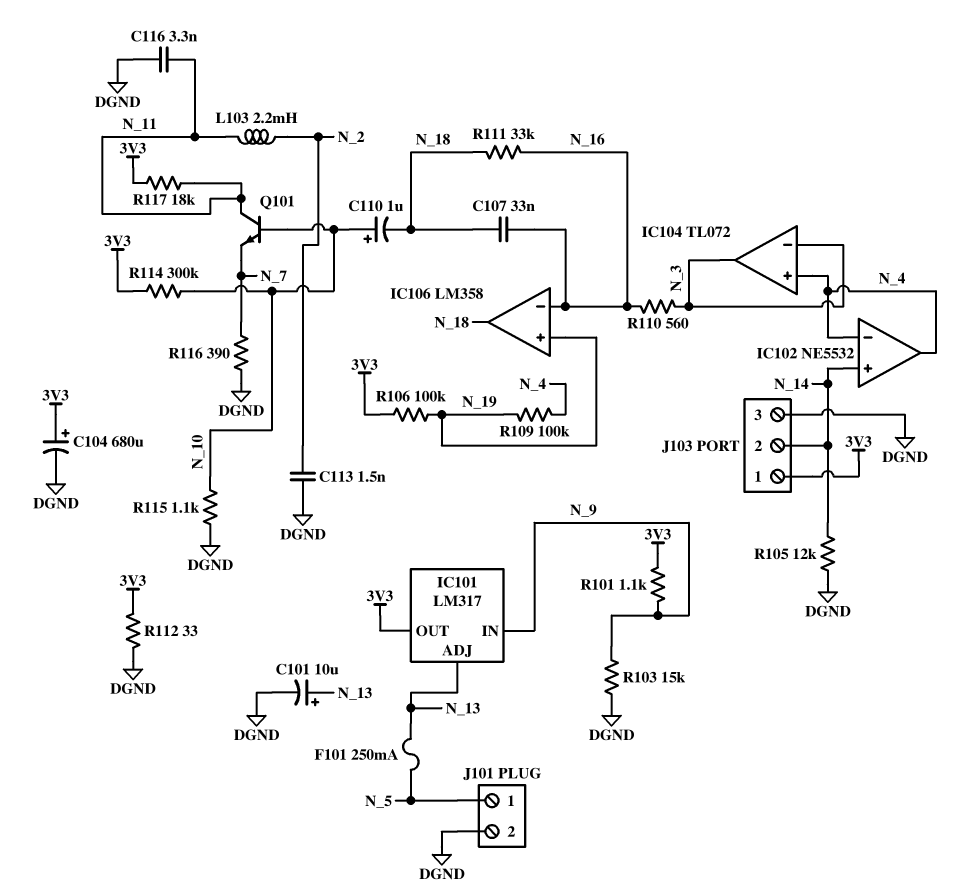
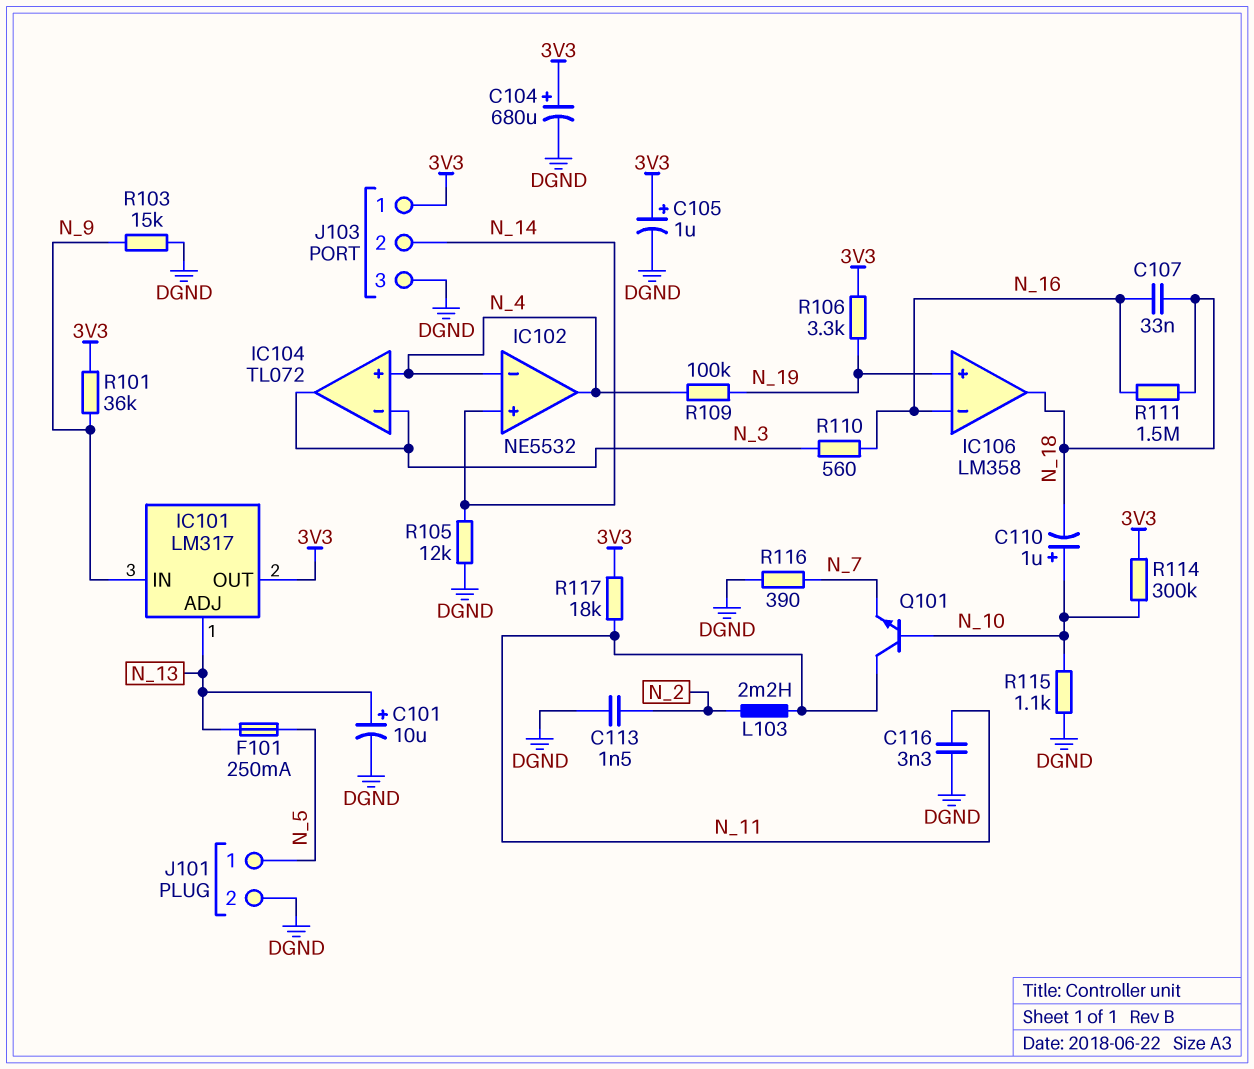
C105: none -> 1uF (plus 3V3, minus DGND)
R101: 1.1k (3V3, N_9) -> 36k (3V3, N_9)
R106: 100k (3V3, N_19) -> 3.3k (3V3, N_19)
R111: 33k (N_16, N_18) -> 1.5M (N_16, N_18)
R112: 33 (3V3, DGND) -> none

